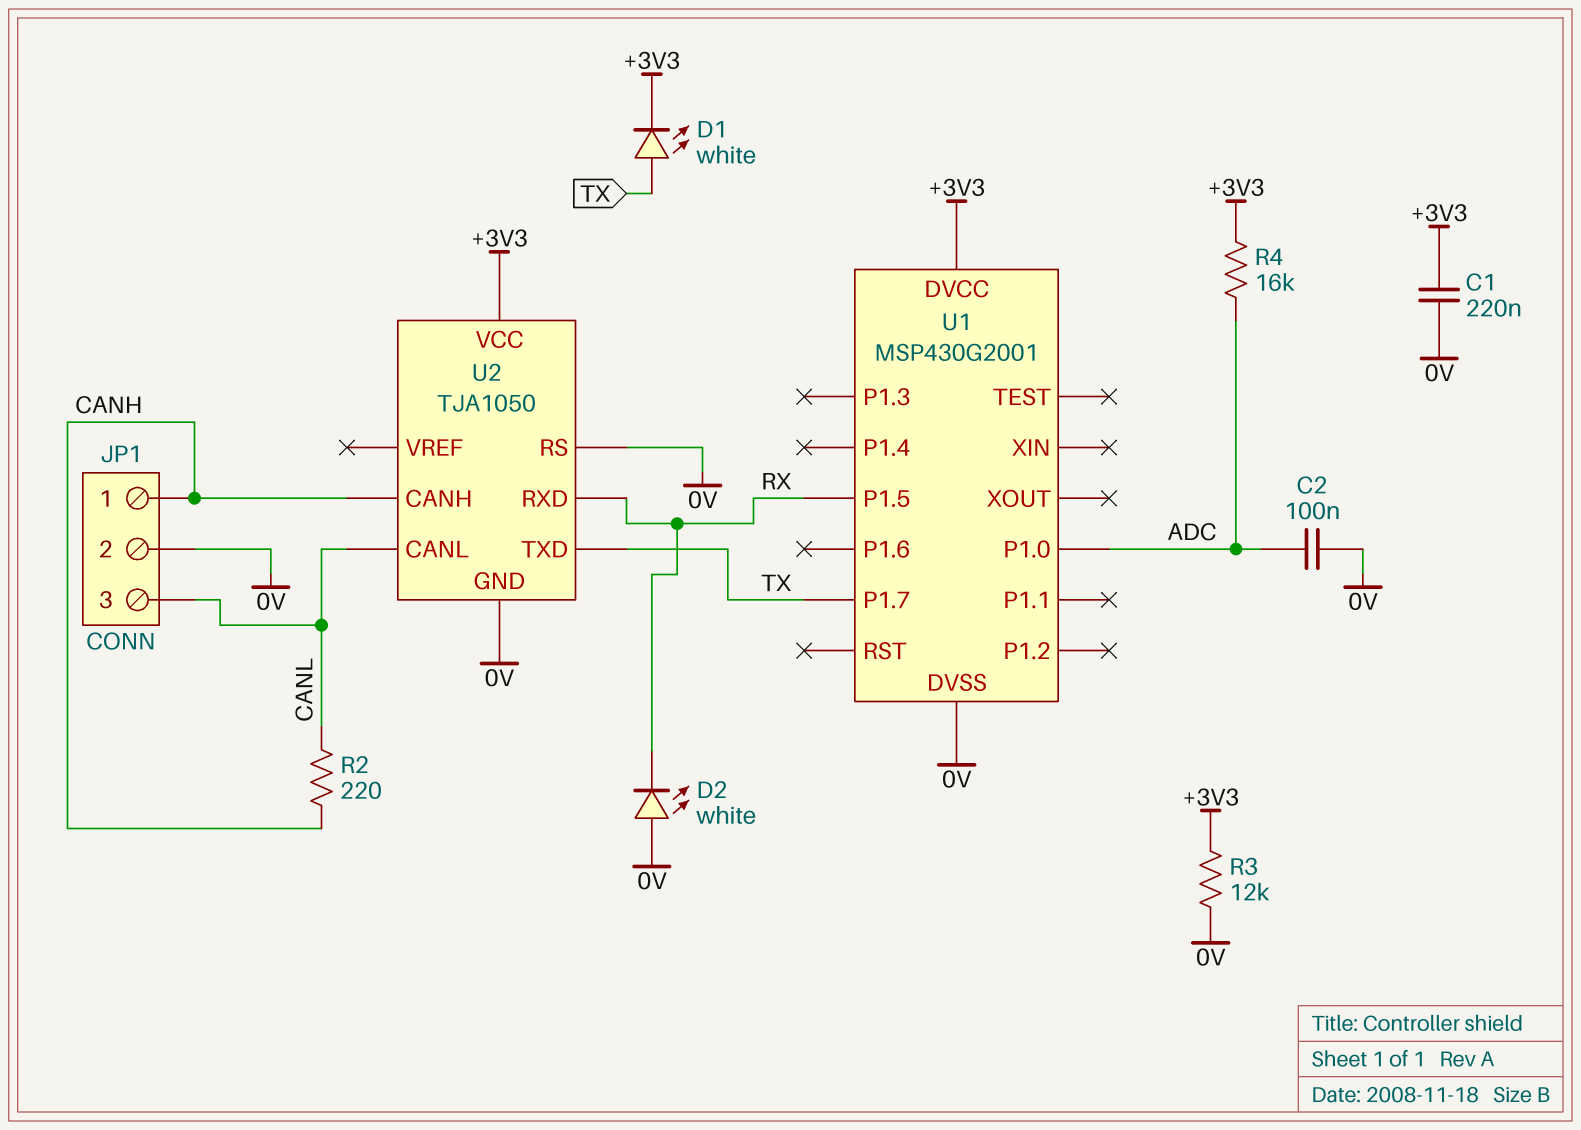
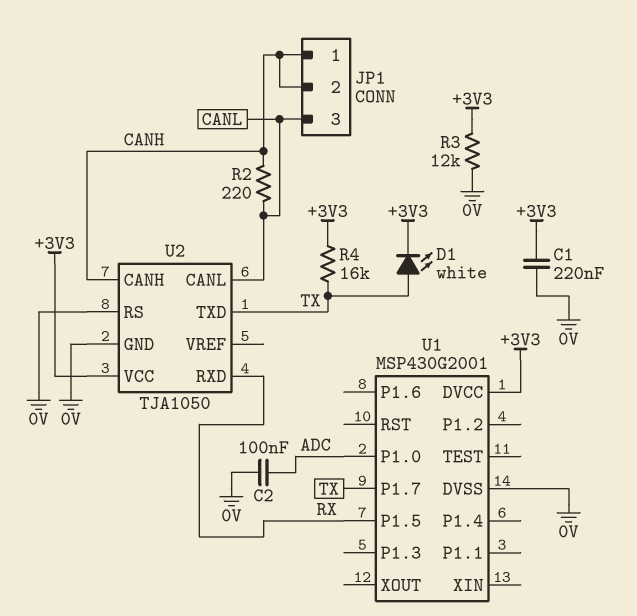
D2: LED white (A 0V, K RX) -> none
JP1 pin 2: 0V -> CANH
R4: 16k (+3V3, ADC) -> 16k (+3V3, TX)

